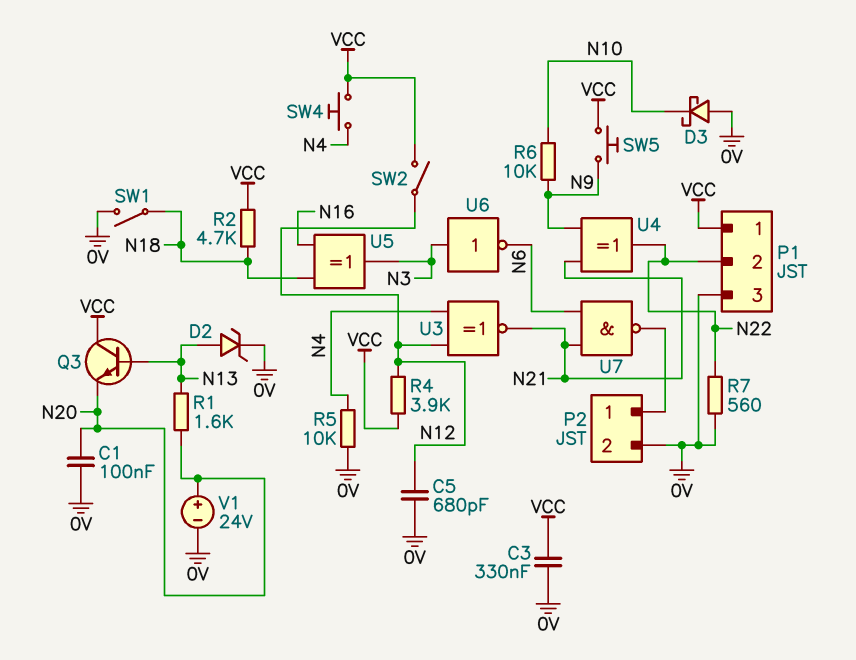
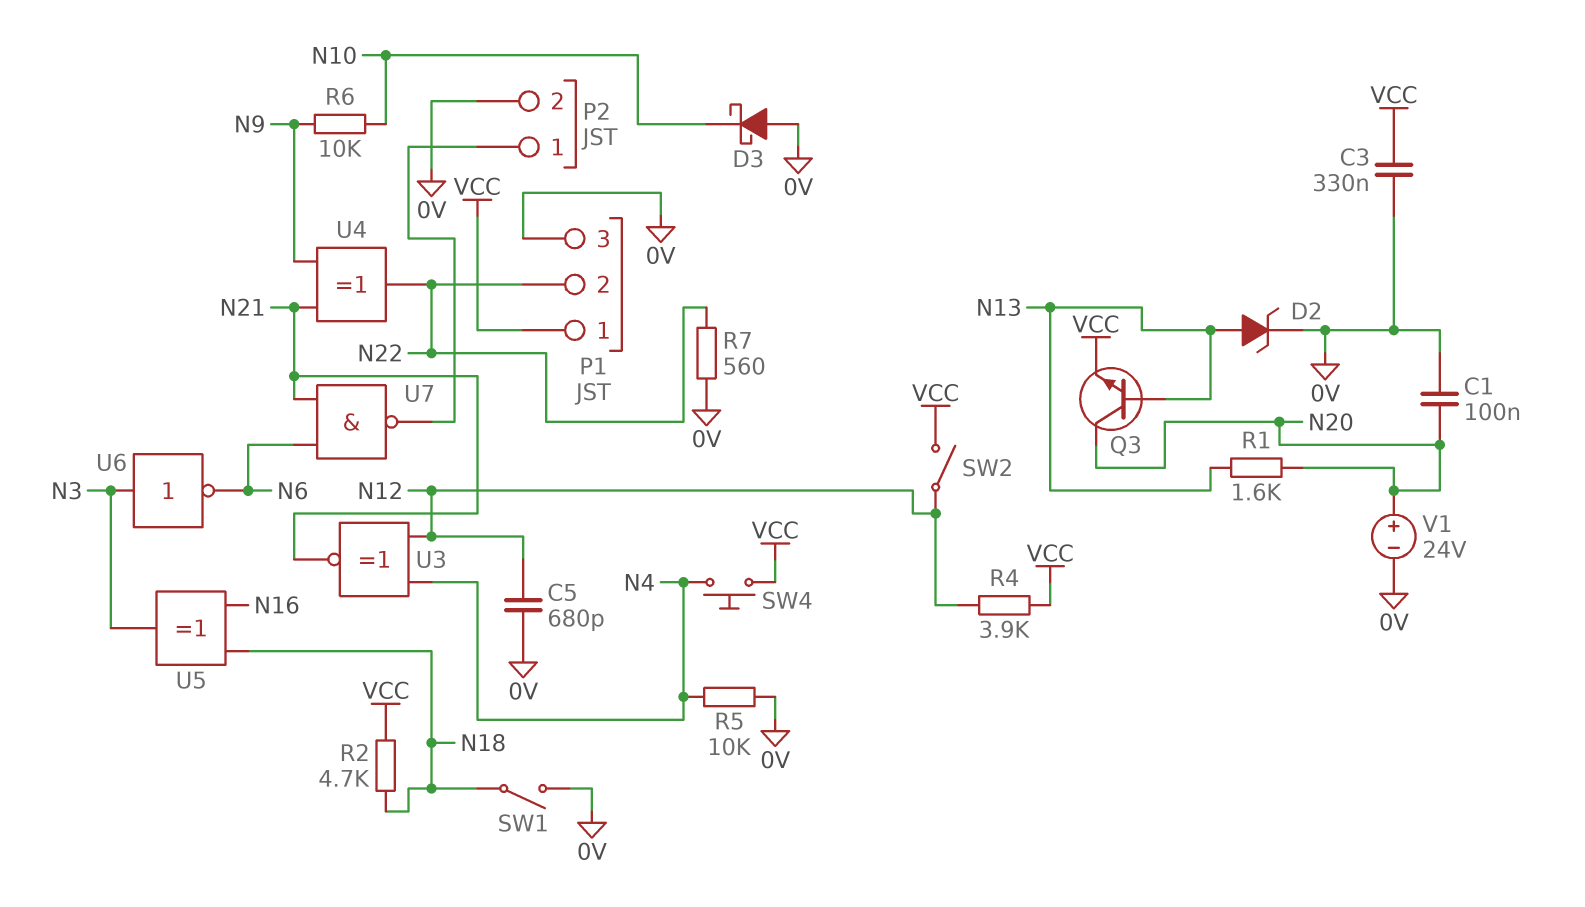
Q3: NPN (B N13, C VCC, E N20) -> NPN (B N13, C N20, E VCC)
SW5: button (N9, VCC) -> none

